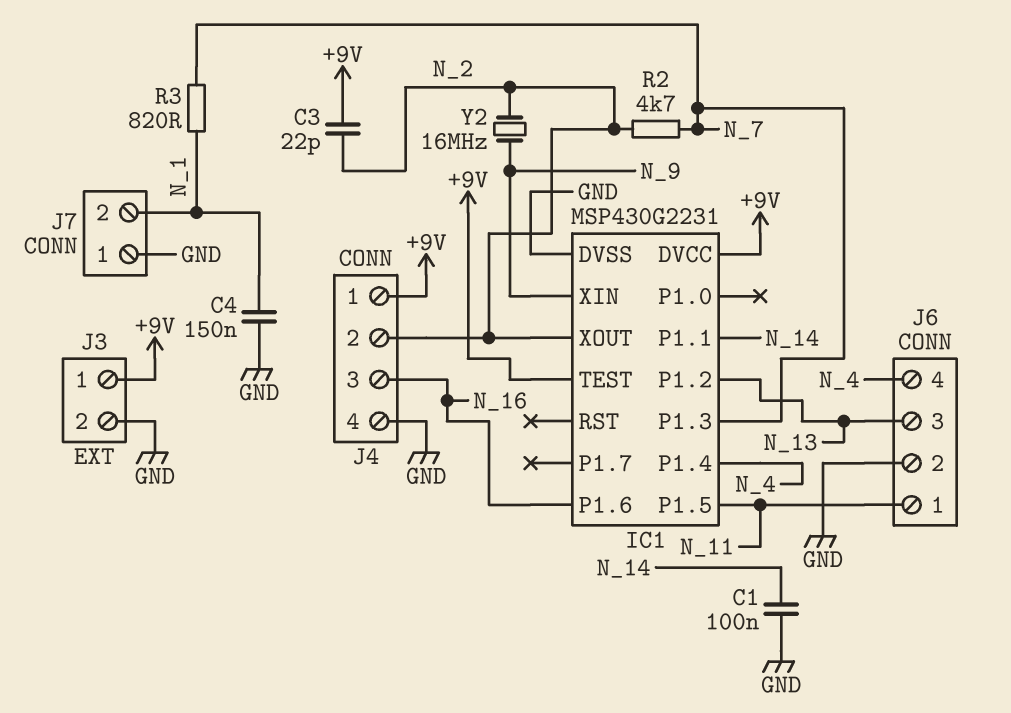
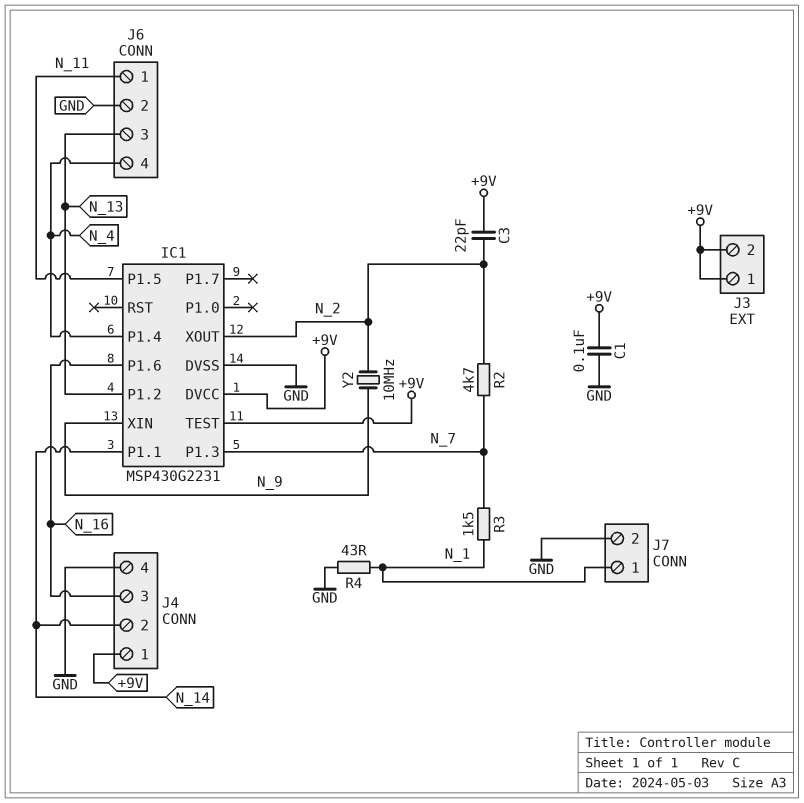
C1: 100nF (GND, N_14) -> 100nF (+9V, GND)
C4: 150nF (GND, N_1) -> none
J3 pin 2: GND -> +9V
J4 pin 2: N_2 -> N_14
J7 pin 1: GND -> N_1
J7 pin 2: N_1 -> GND
R3: 820 (N_1, N_7) -> 1.5k (N_1, N_7)
R4: none -> 43 (GND, N_1)
Y2: 16MHz (N_2, N_9) -> 10MHz (N_2, N_9)

